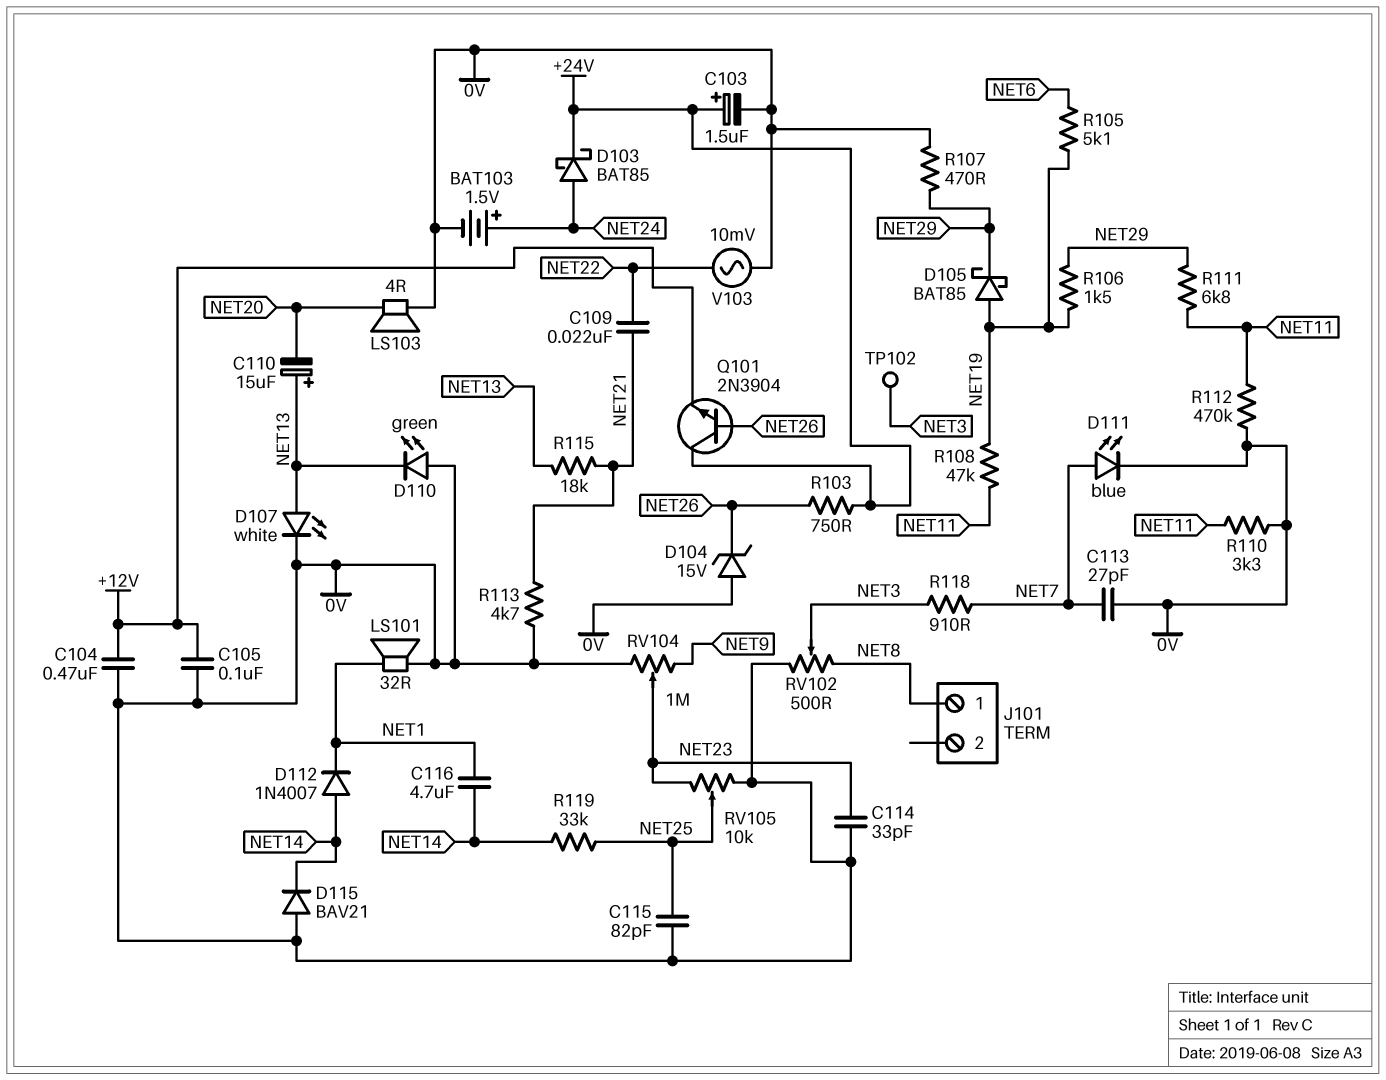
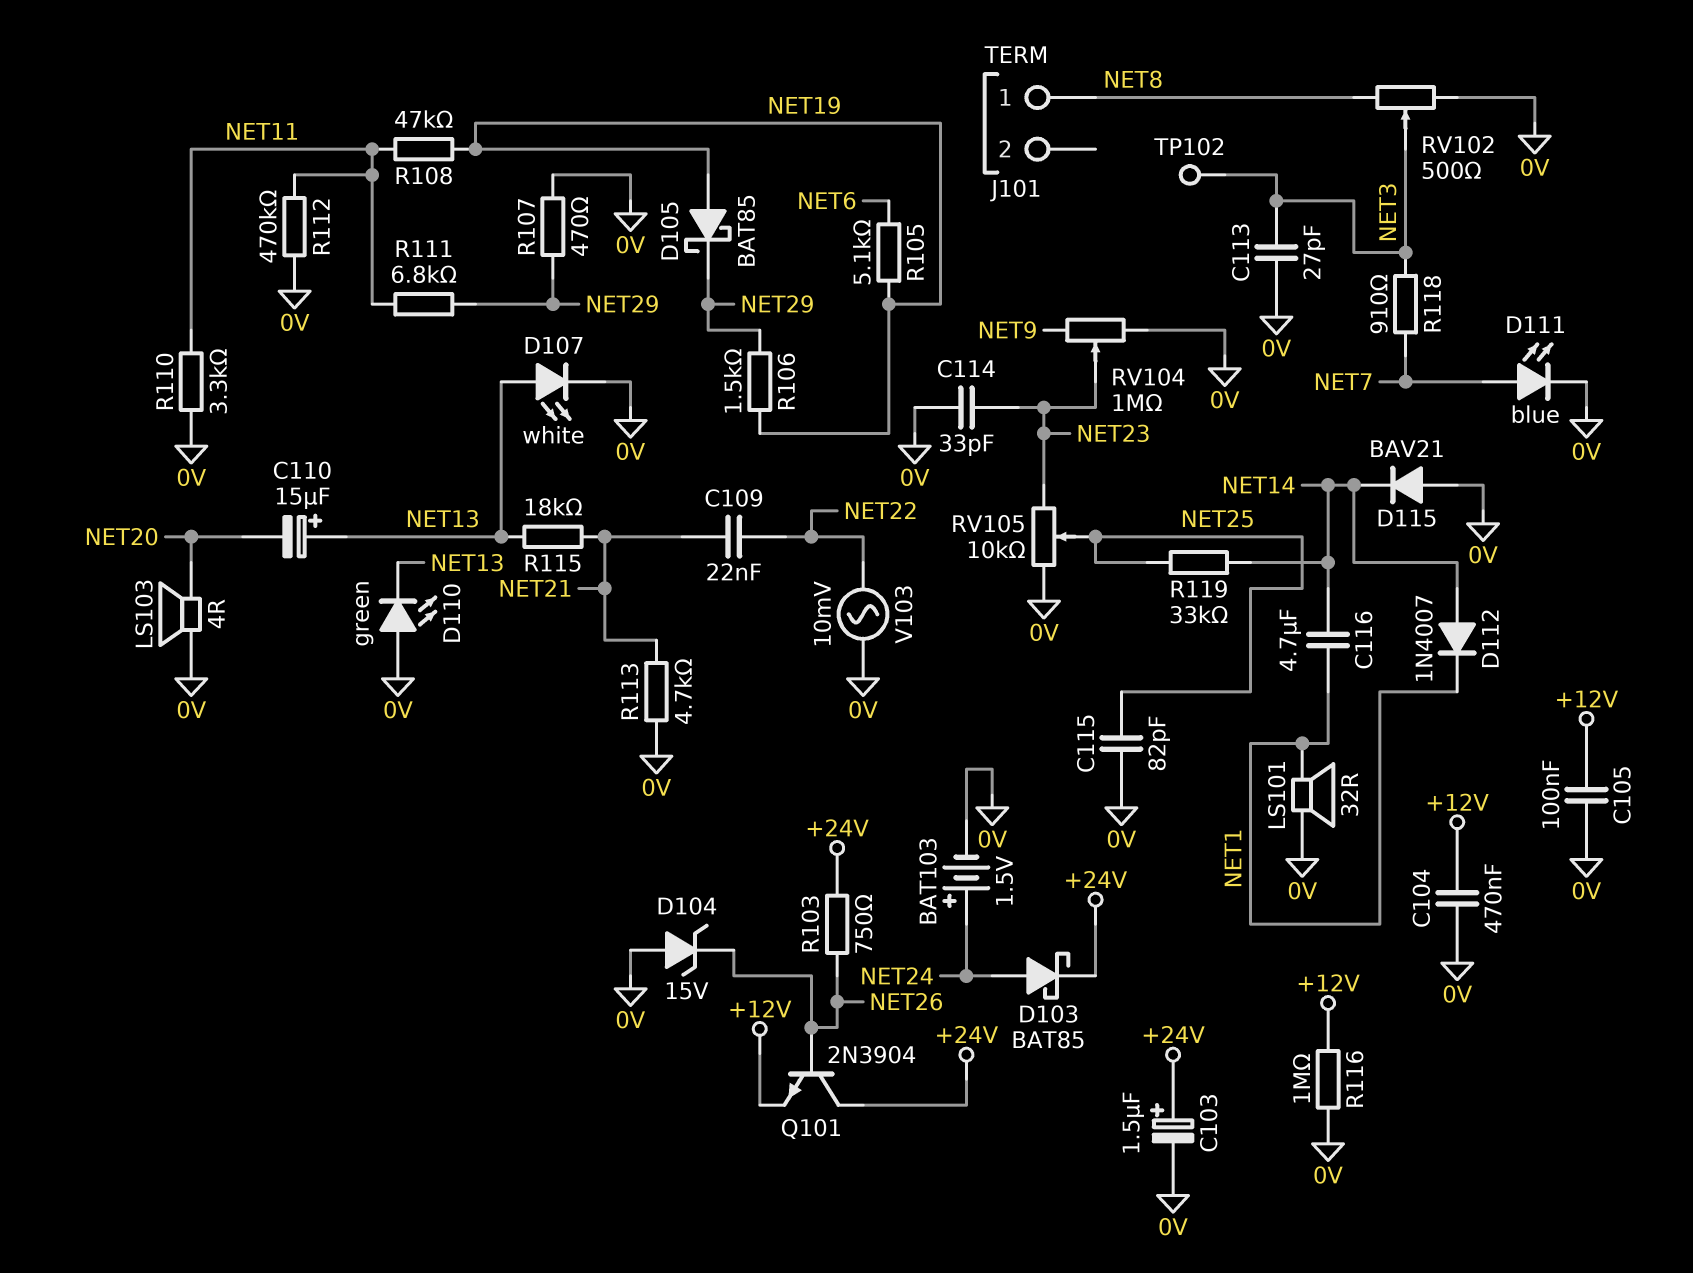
C113: 27pF (0V, NET7) -> 27pF (0V, NET3)
R116: none -> 1M (+12V, 0V)

